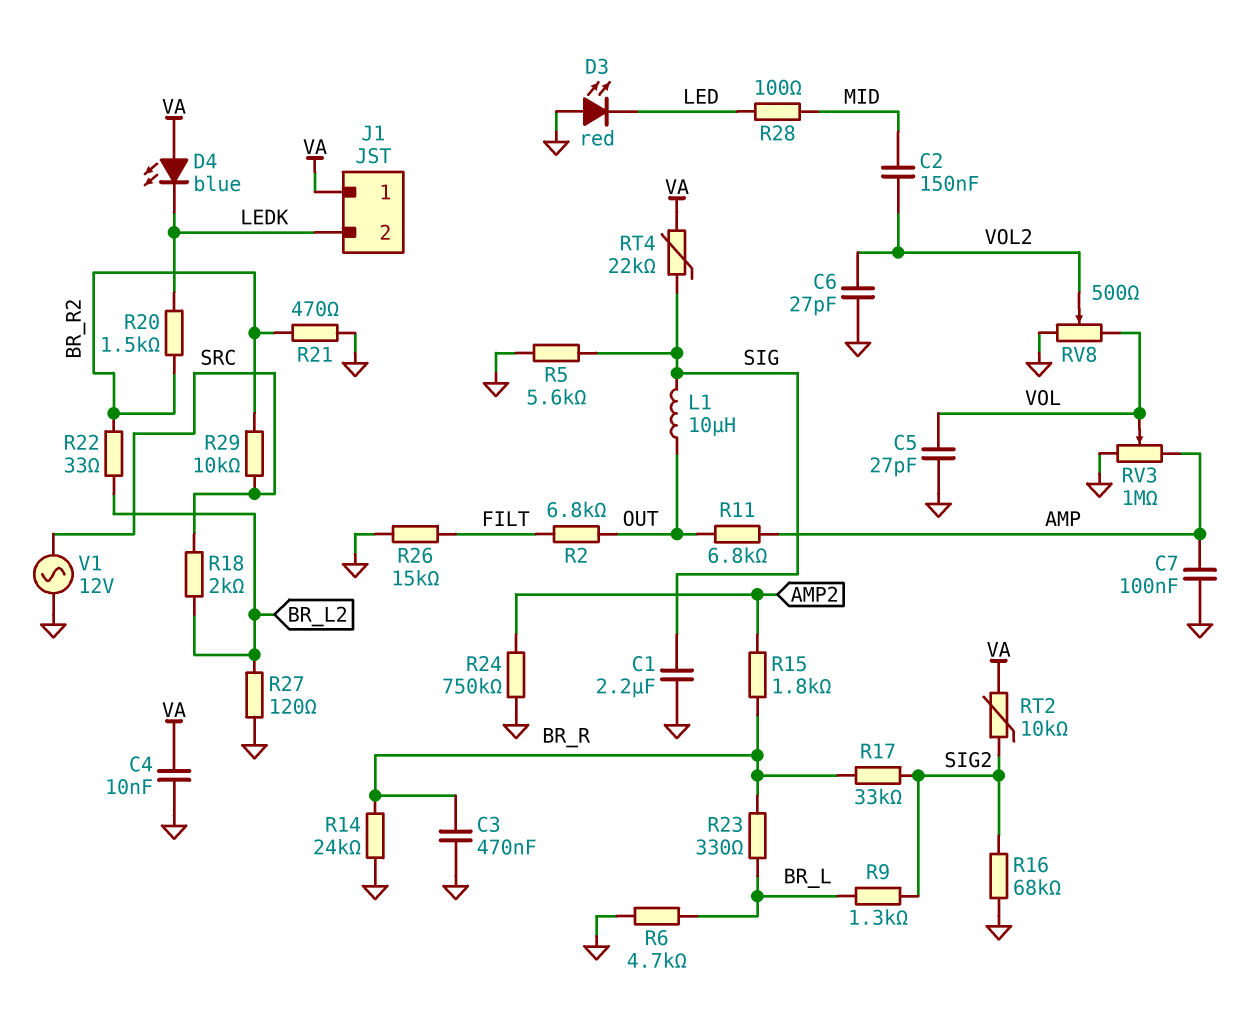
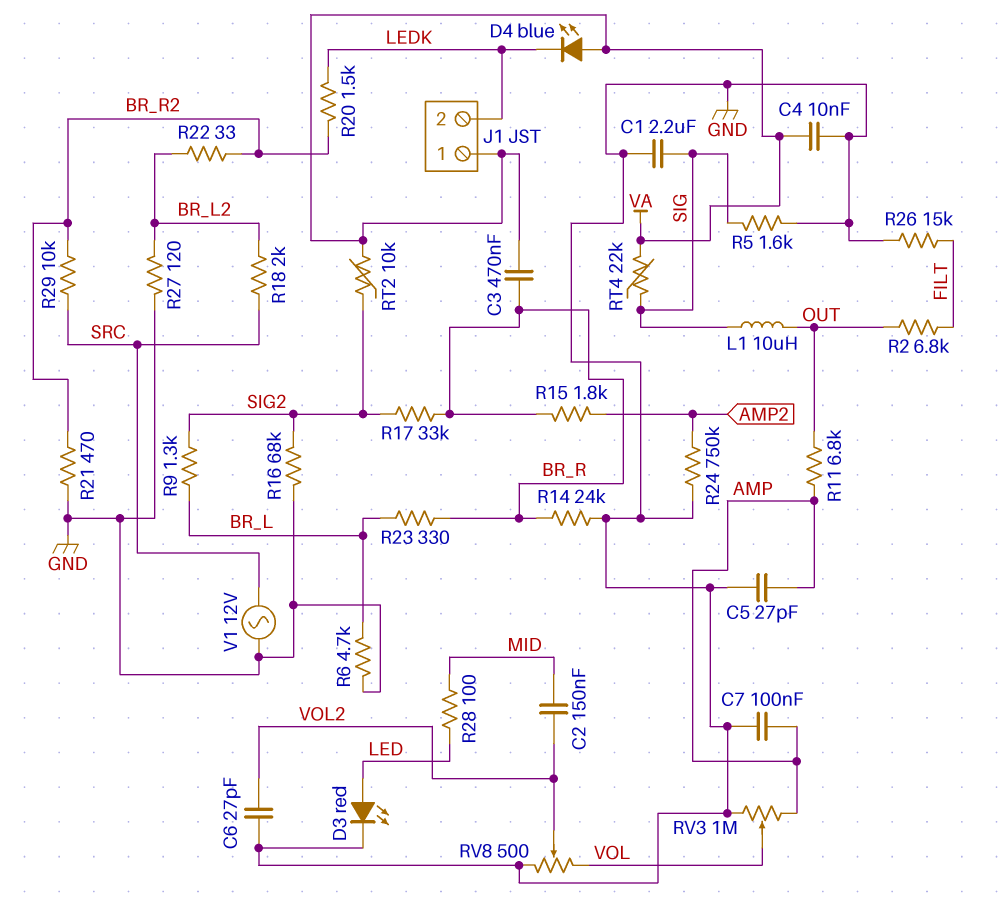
C3: 470nF (BR_R, GND) -> 470nF (BR_R, VA)
C5: 27pF (GND, VOL) -> 27pF (AMP, GND)
D3: LED red (A GND, K LED) -> LED red (A LED, K GND)
R5: 5.6k (GND, SIG) -> 1.6k (GND, SIG)

